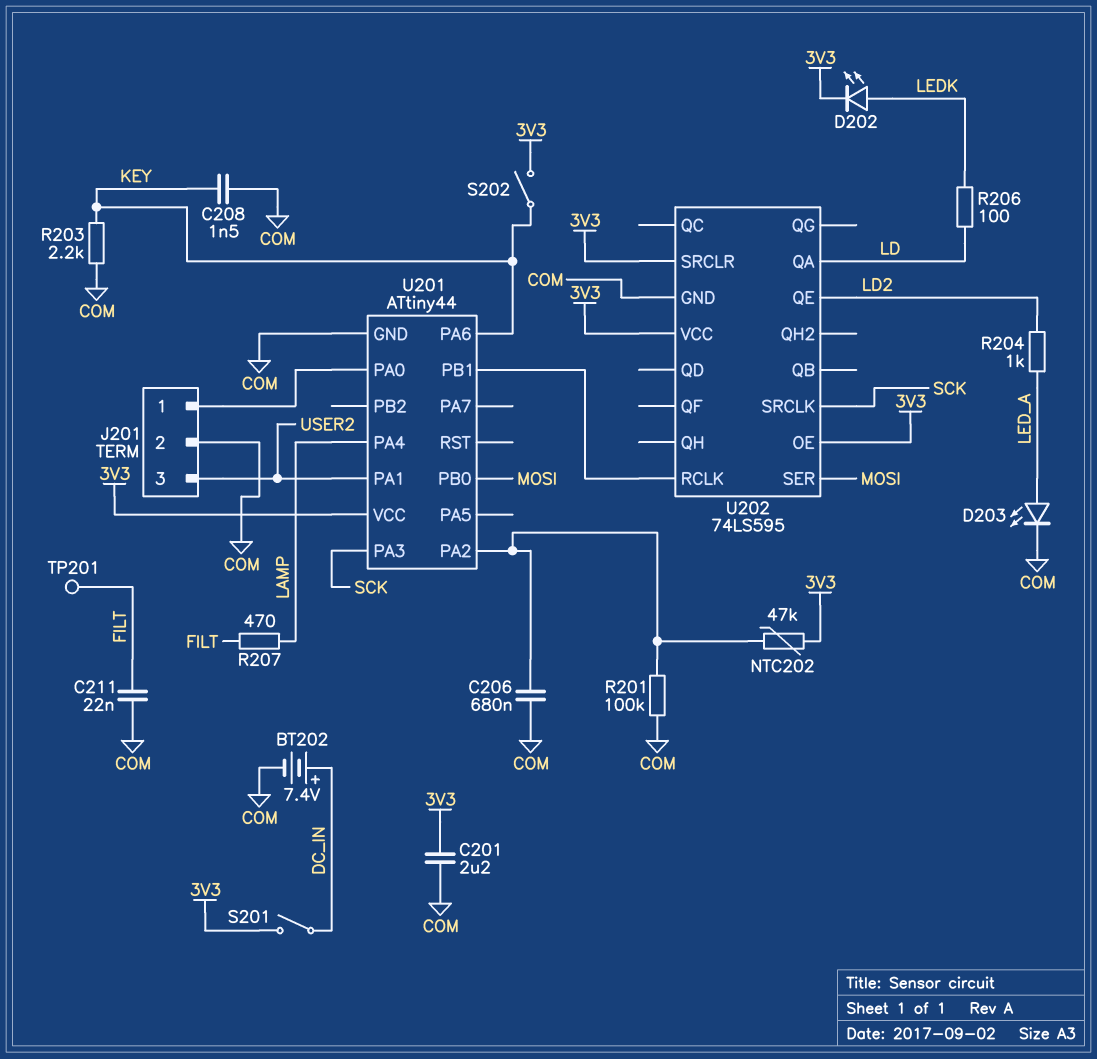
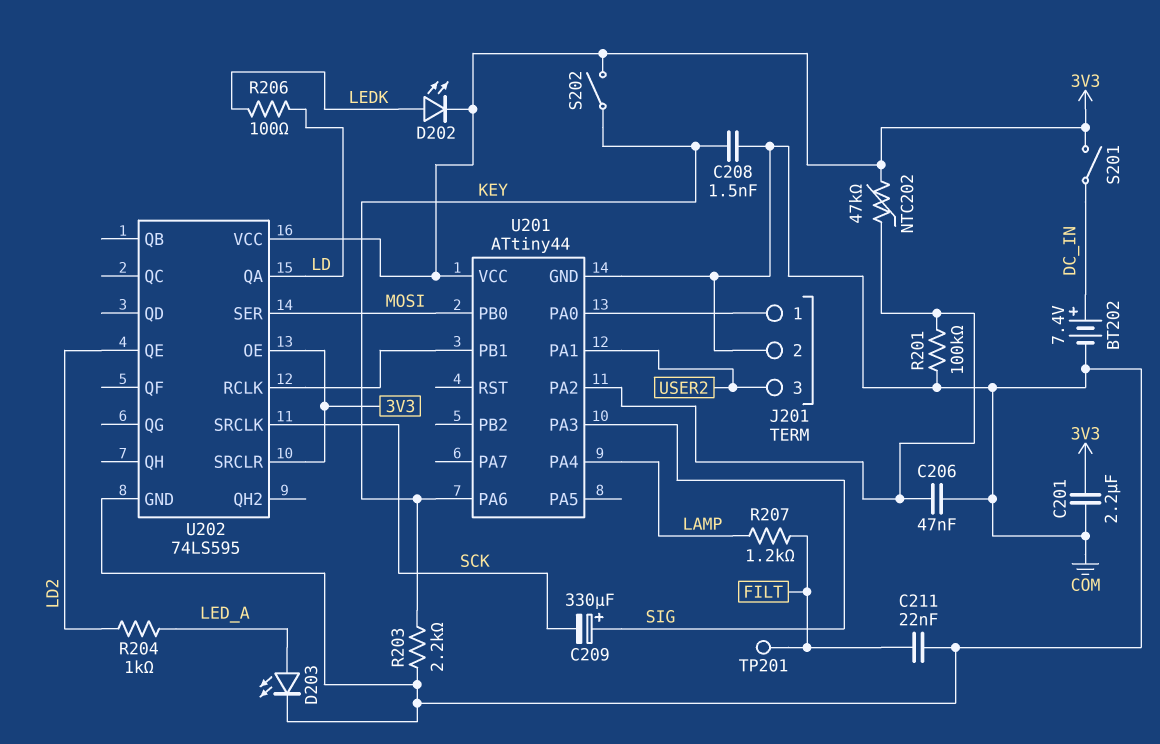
C206: 680nF (COM, U201/PA2) -> 47nF (COM, U201/PA2)
C209: none -> 330uF (plus SIG, minus SCK)
R207: 470 (FILT, LAMP) -> 1.2k (FILT, LAMP)
U201 pin PA3: SCK -> SIG

